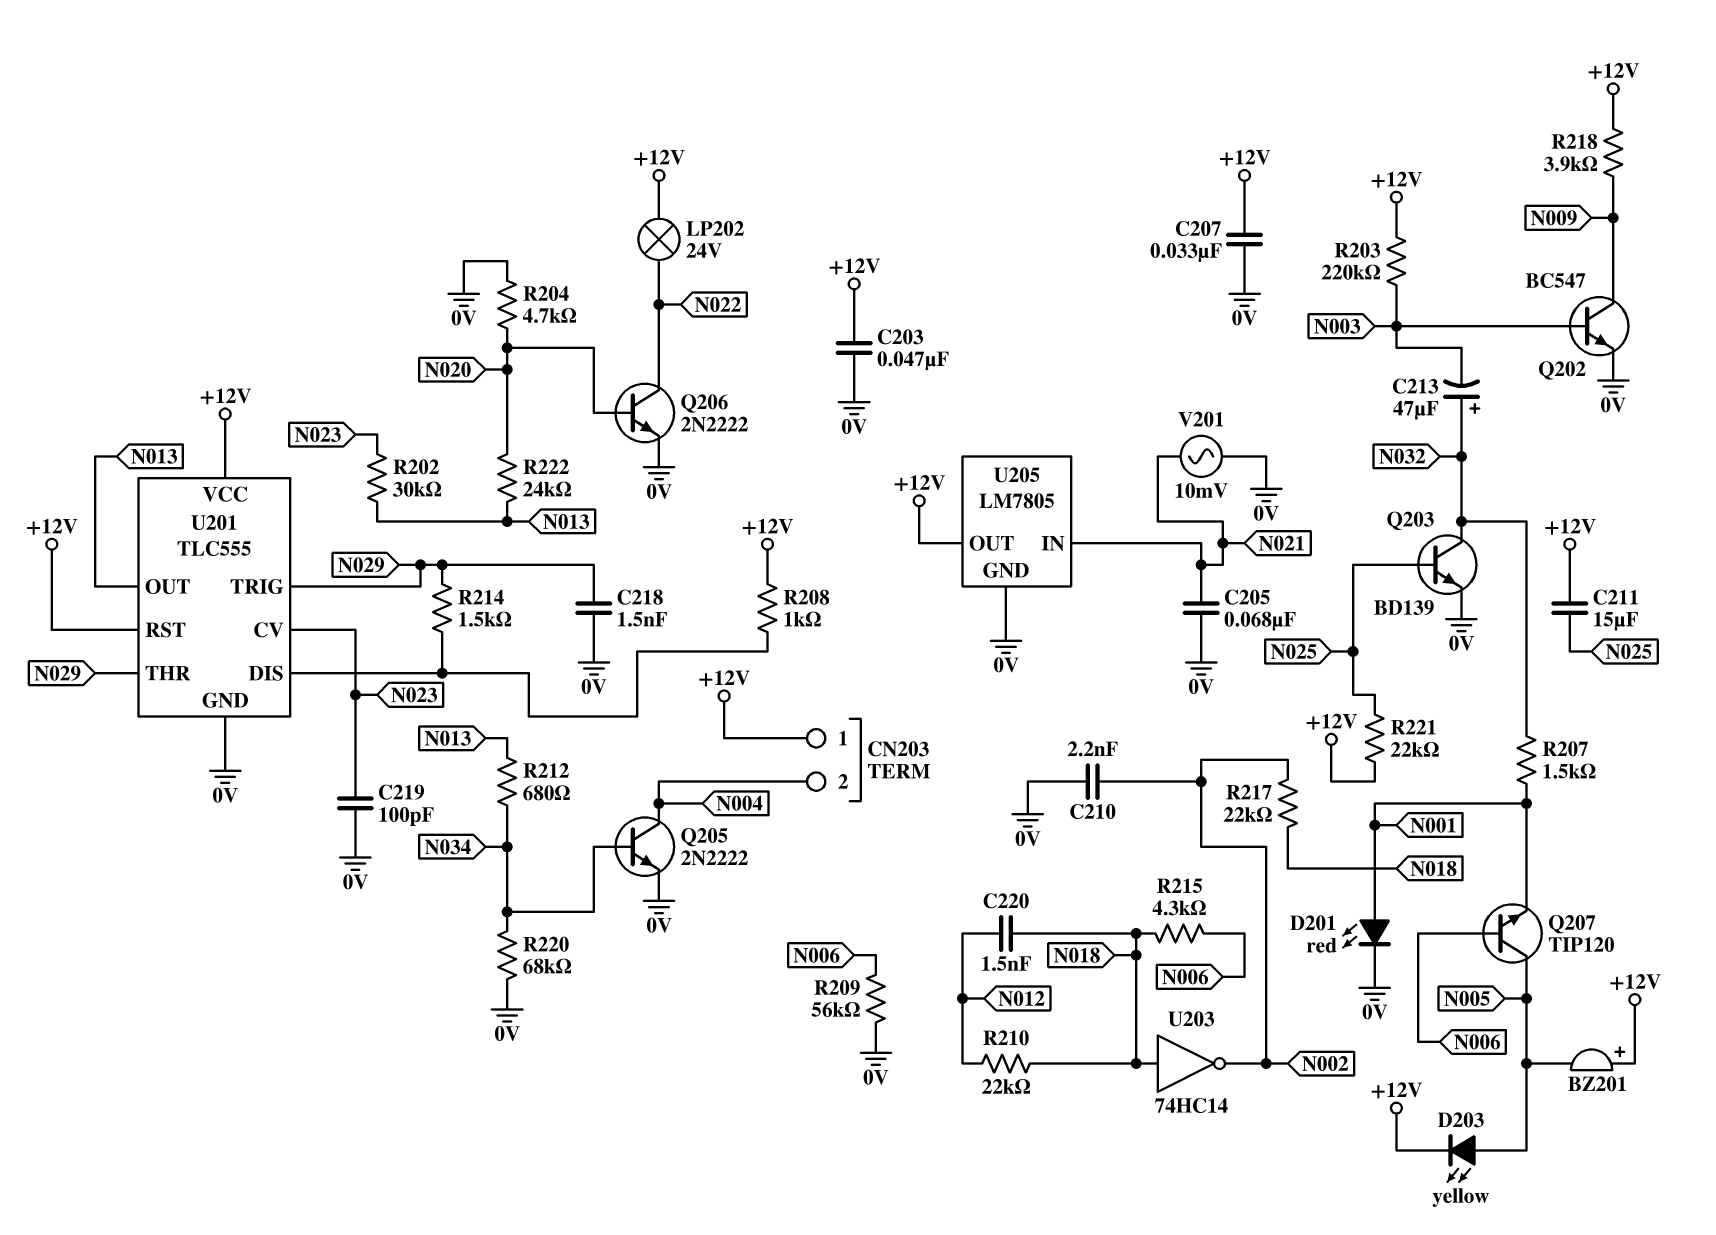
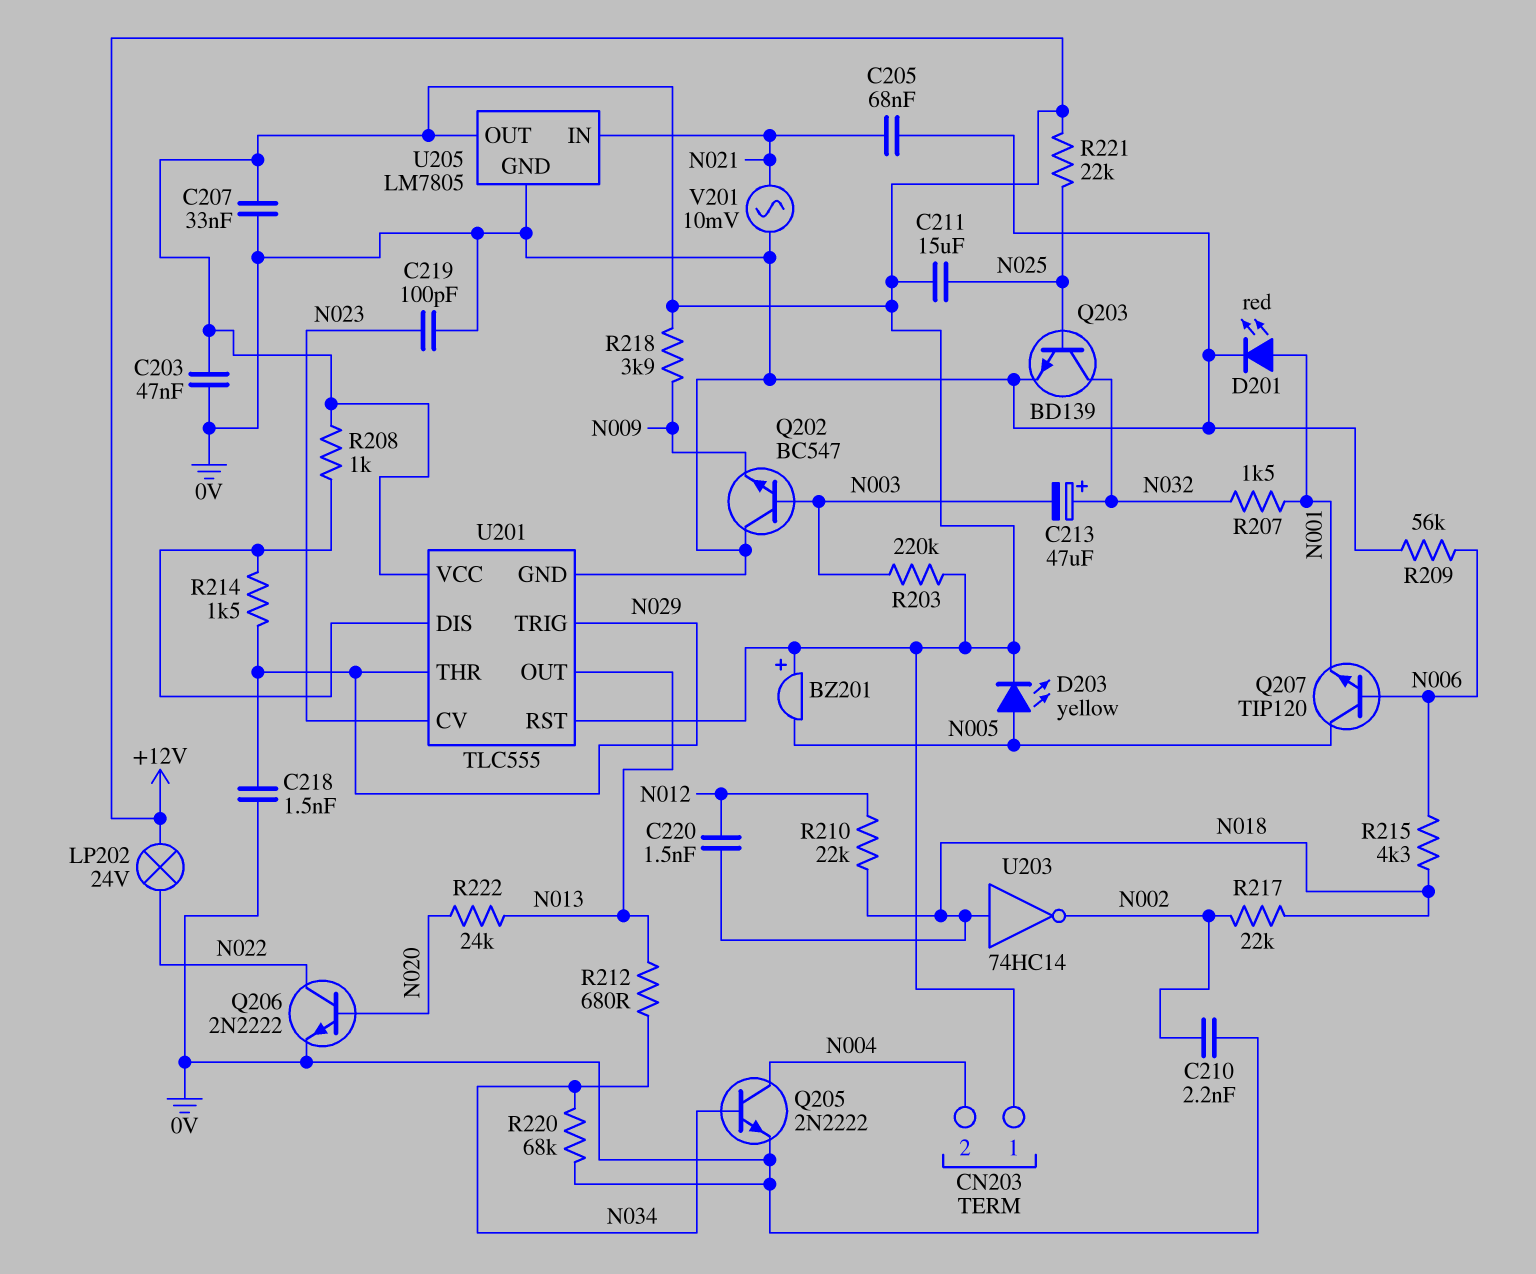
Q202: NPN BC547 (B N003, C N009, E 0V) -> NPN BC547 (B N003, C 0V, E N009)
R202: 30k (N013, N023) -> none
R204: 4.7k (0V, N020) -> none

